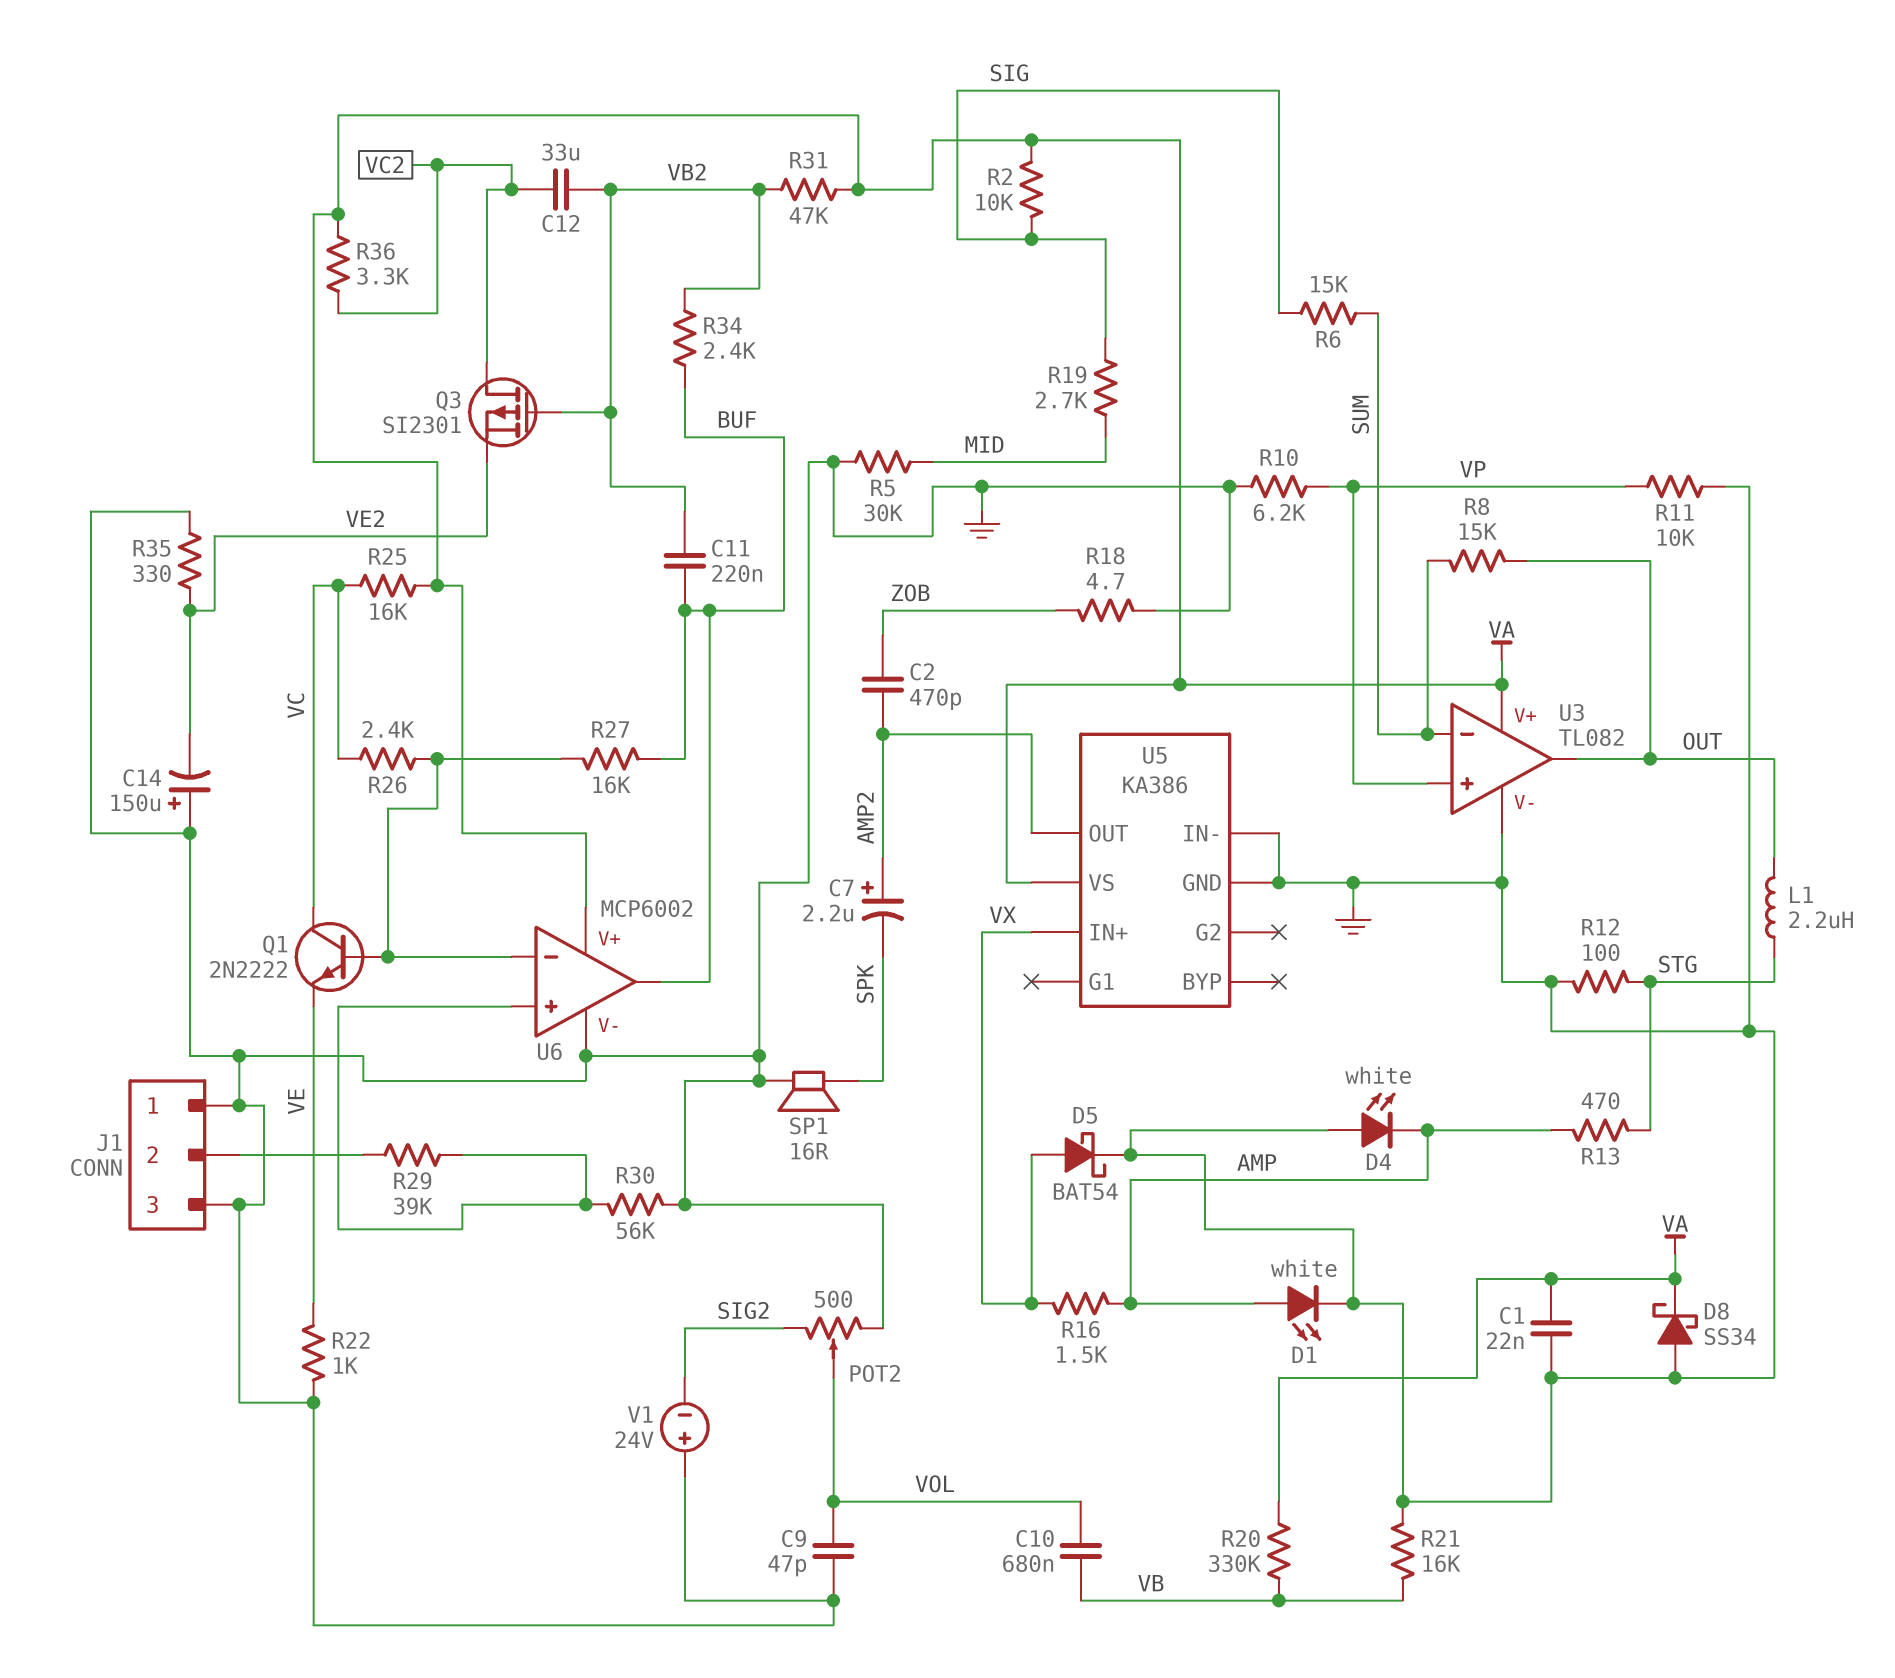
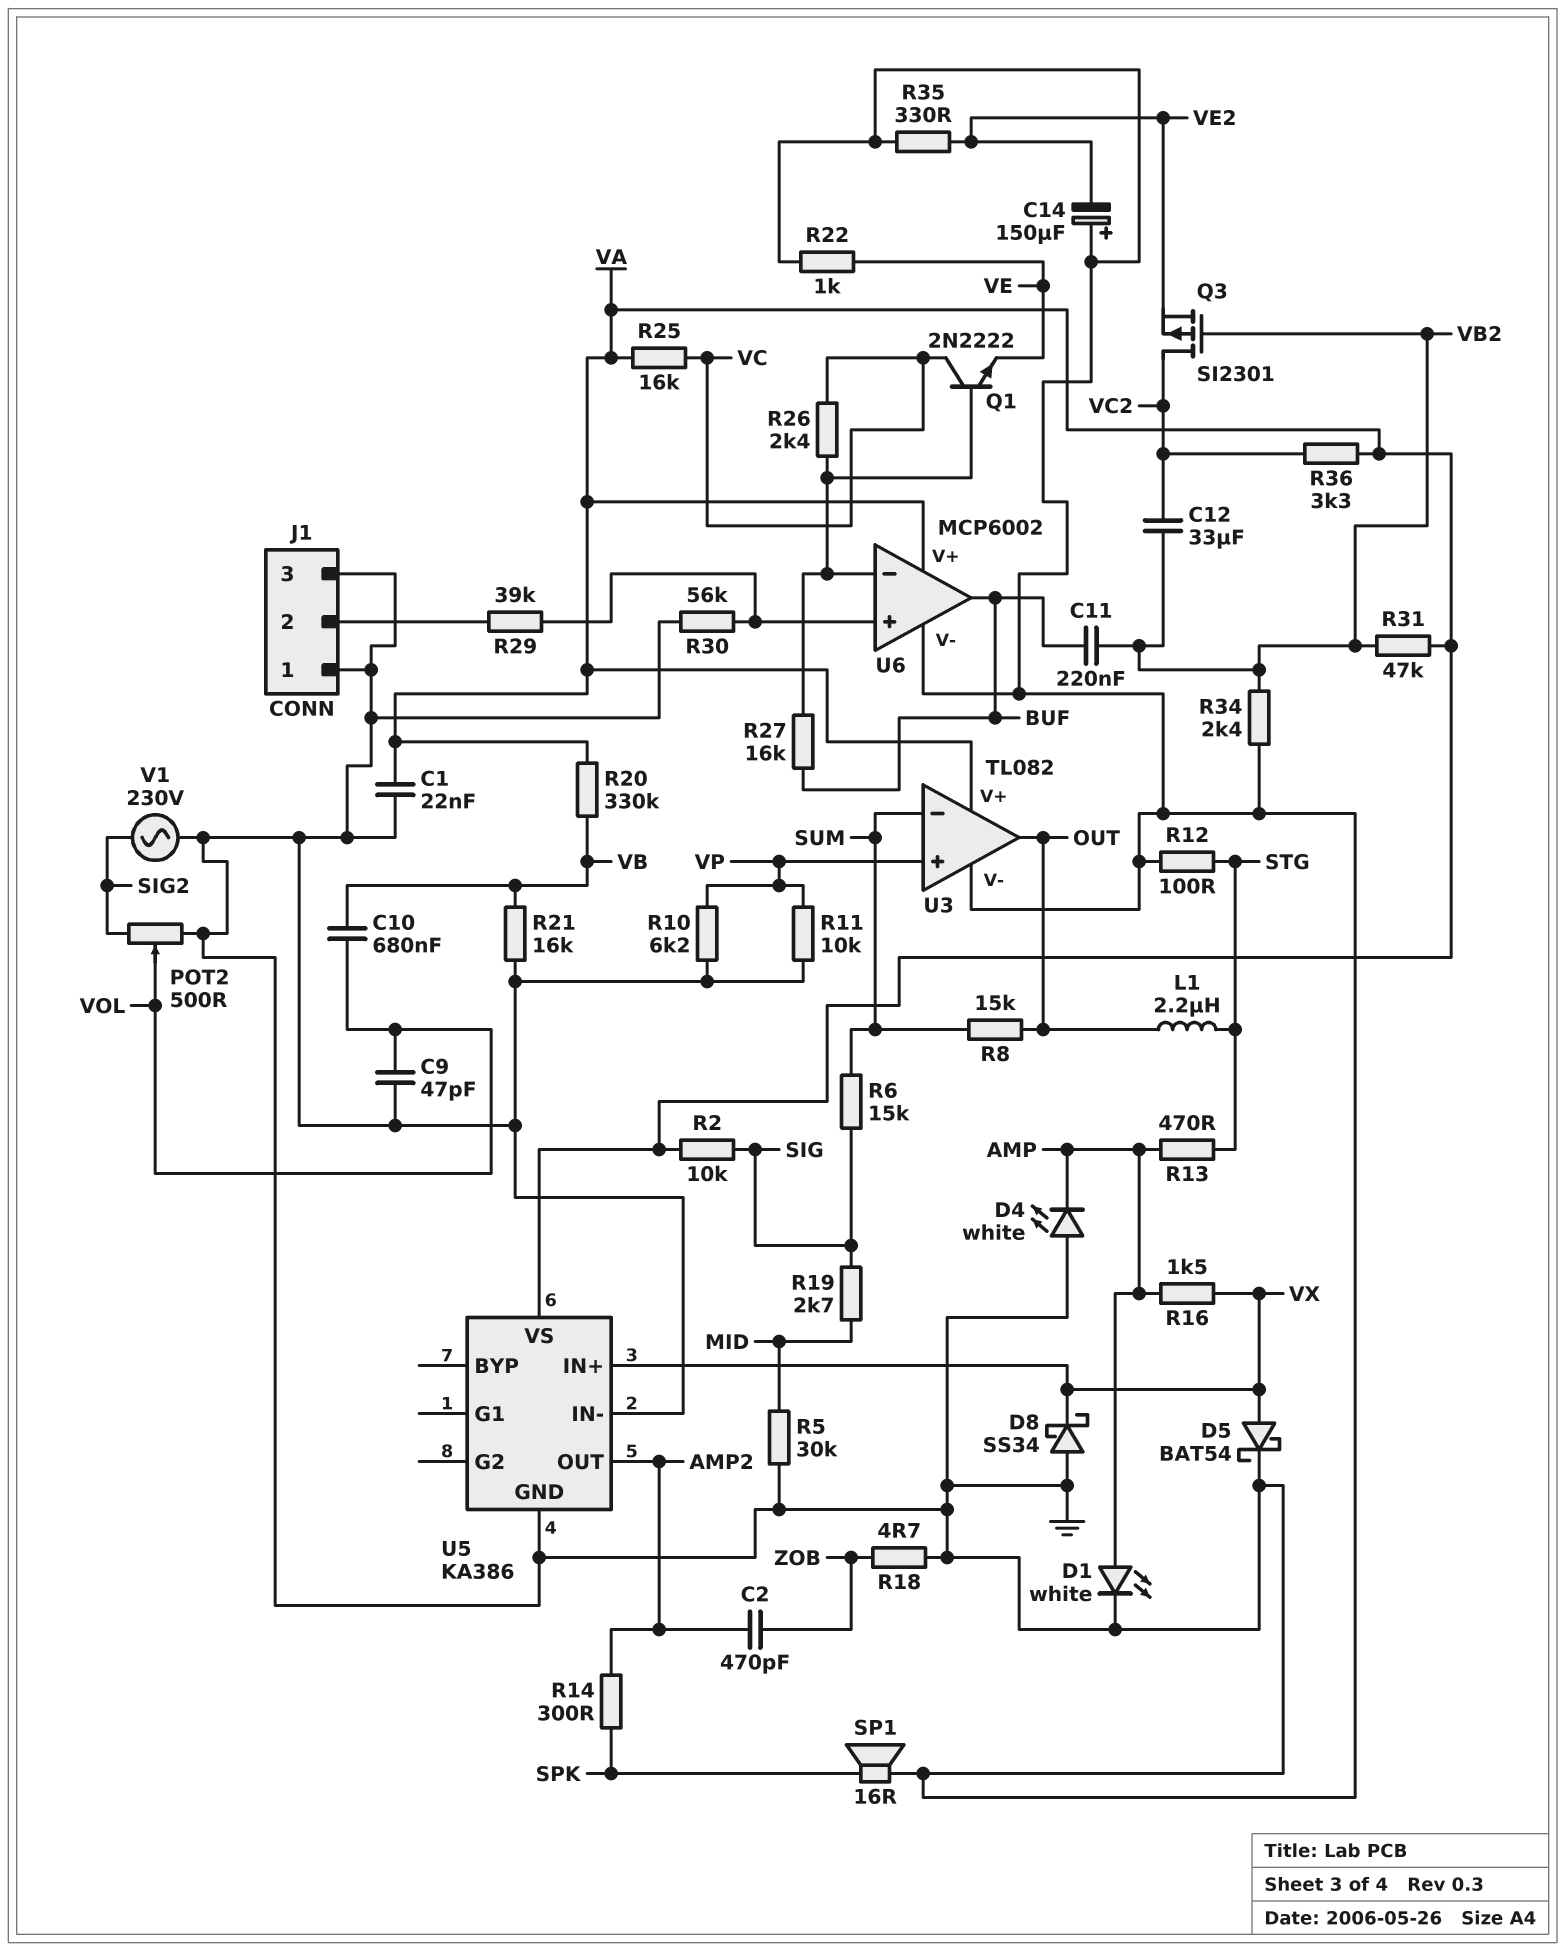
C7: 2.2uF (plus AMP2, minus SPK) -> none
D8: schottky SS34 (A GND, K VA) -> schottky SS34 (A GND, K VX)
R14: none -> 300 (AMP2, SPK)
R34: 2.4k (BUF, VB2) -> 2.4k (GND, VB2)
V1: 24V (plus GND, minus SIG2) -> AC 230V (GND, SIG2)

